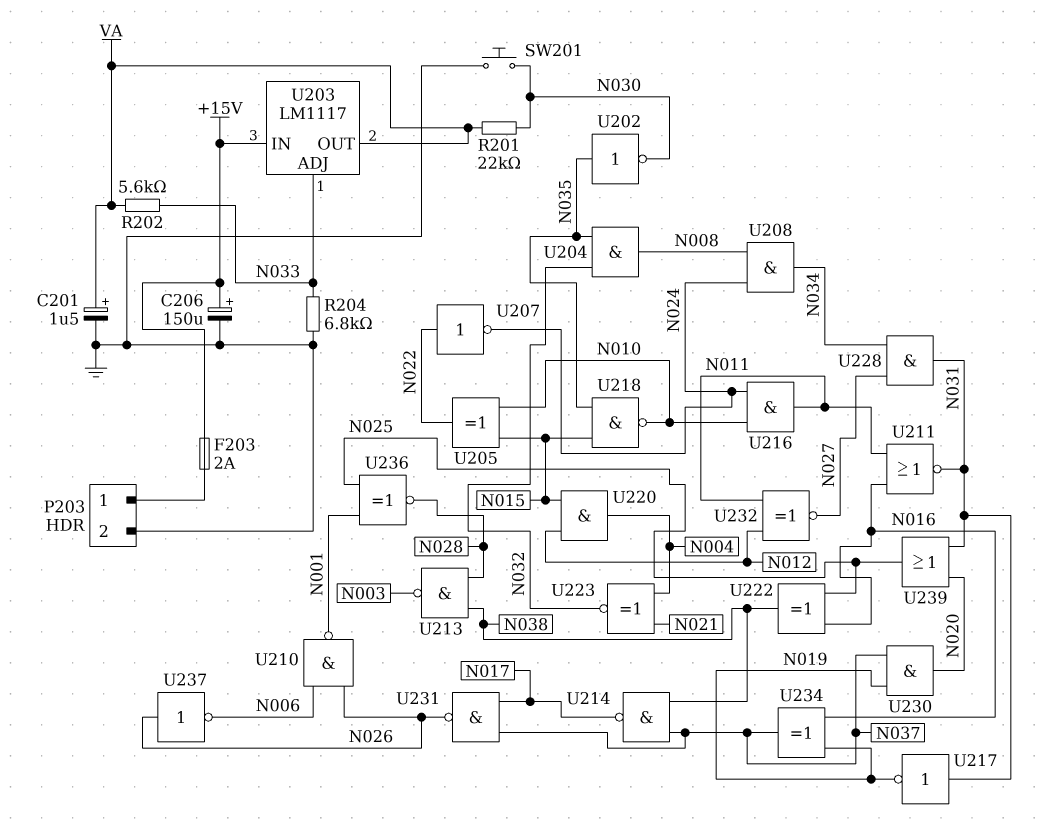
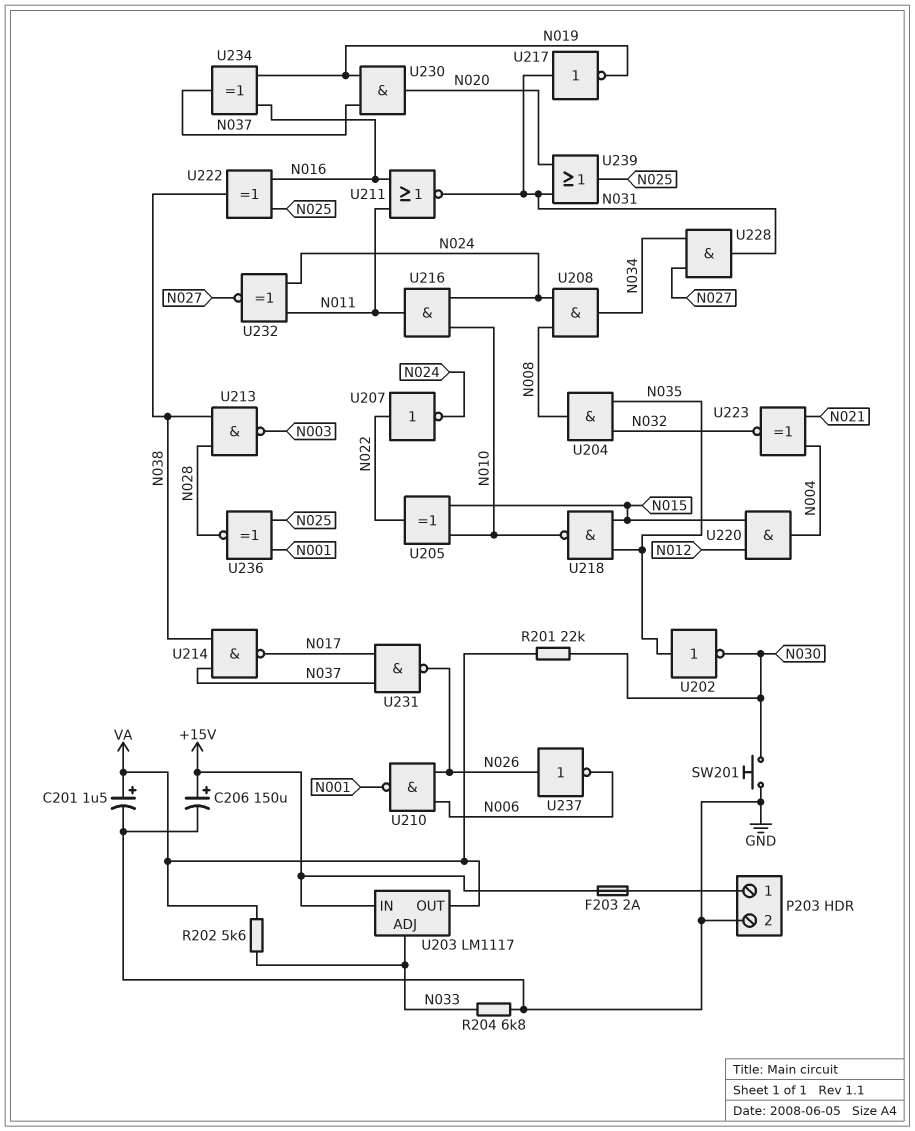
U232: XNOR (in N011, in N012, out N027) -> XNOR (in N011, in N024, out N027)

